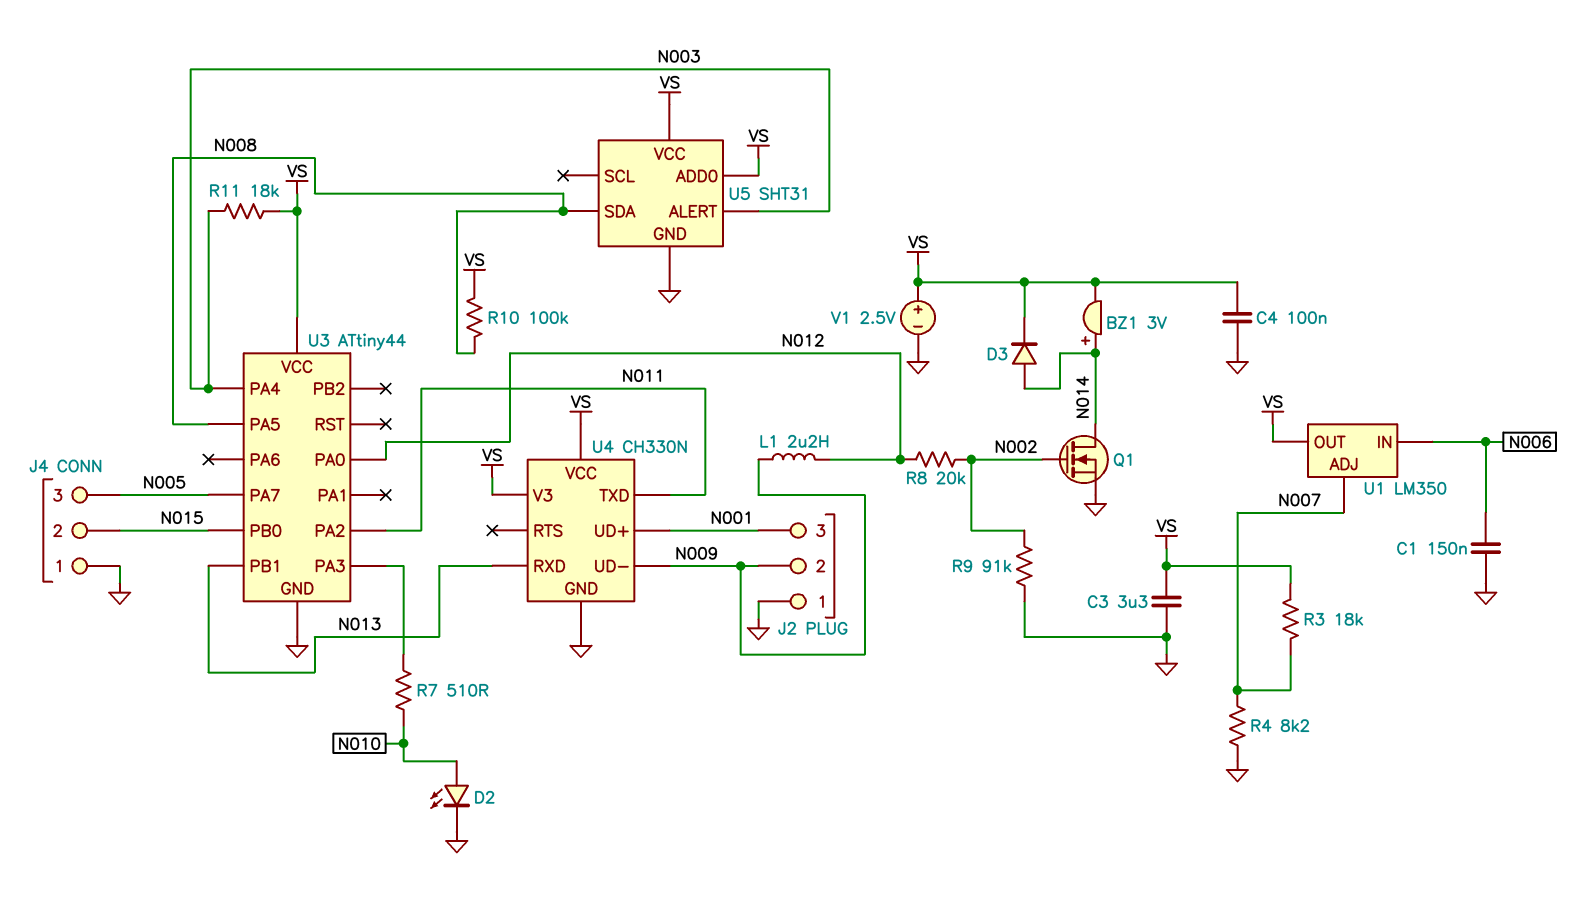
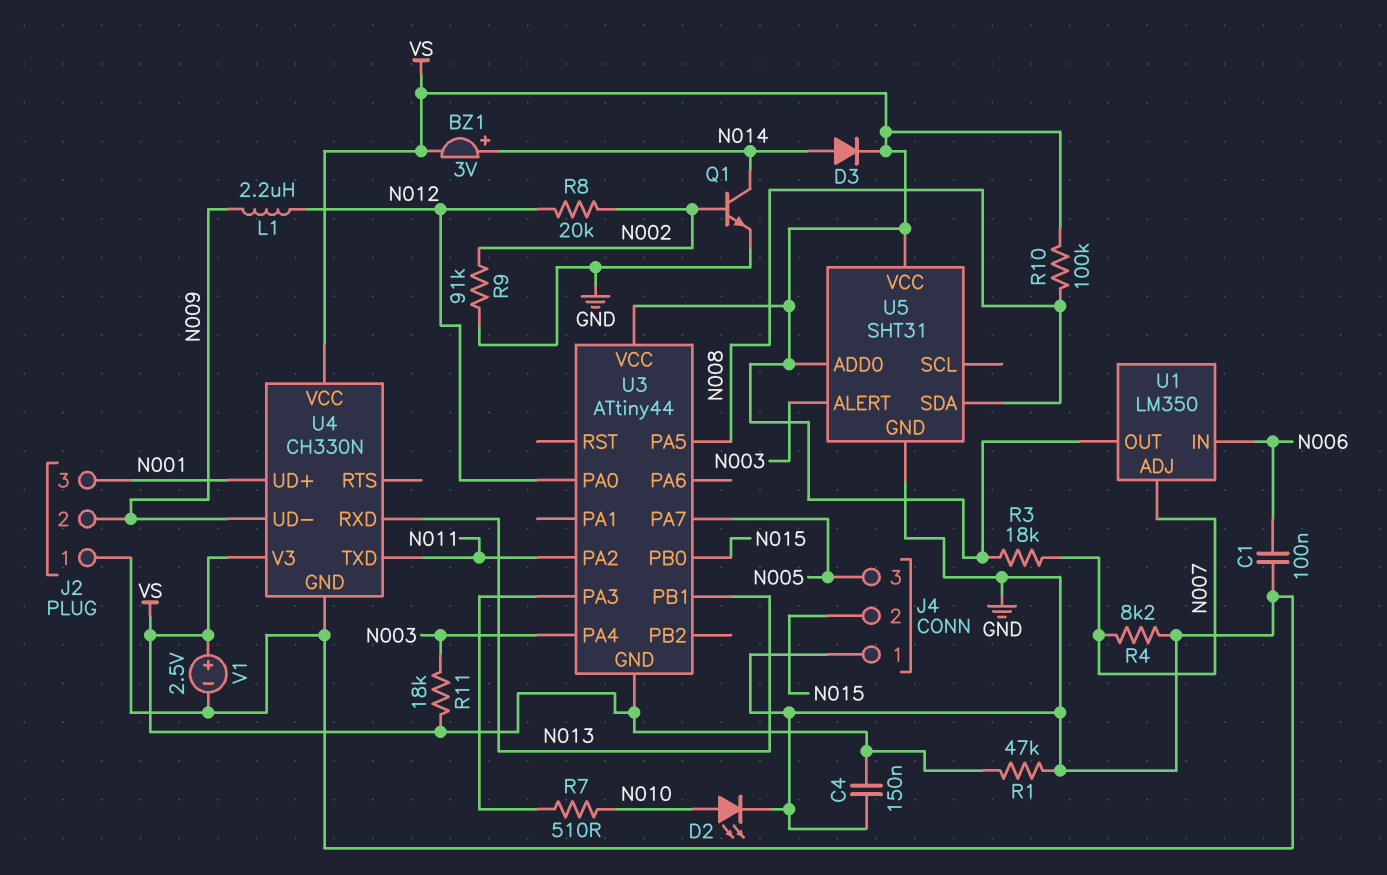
C1: 150nF (GND, N006) -> 100nF (GND, N006)
C3: 3.3uF (GND, VS) -> none
C4: 100nF (GND, VS) -> 150nF (GND, VS)
Q1: NMOS (G N002, D N014, S GND) -> NPN (B N002, C N014, E GND)
R1: none -> 47k (GND, VS)
U3 pin GND: GND -> VS

